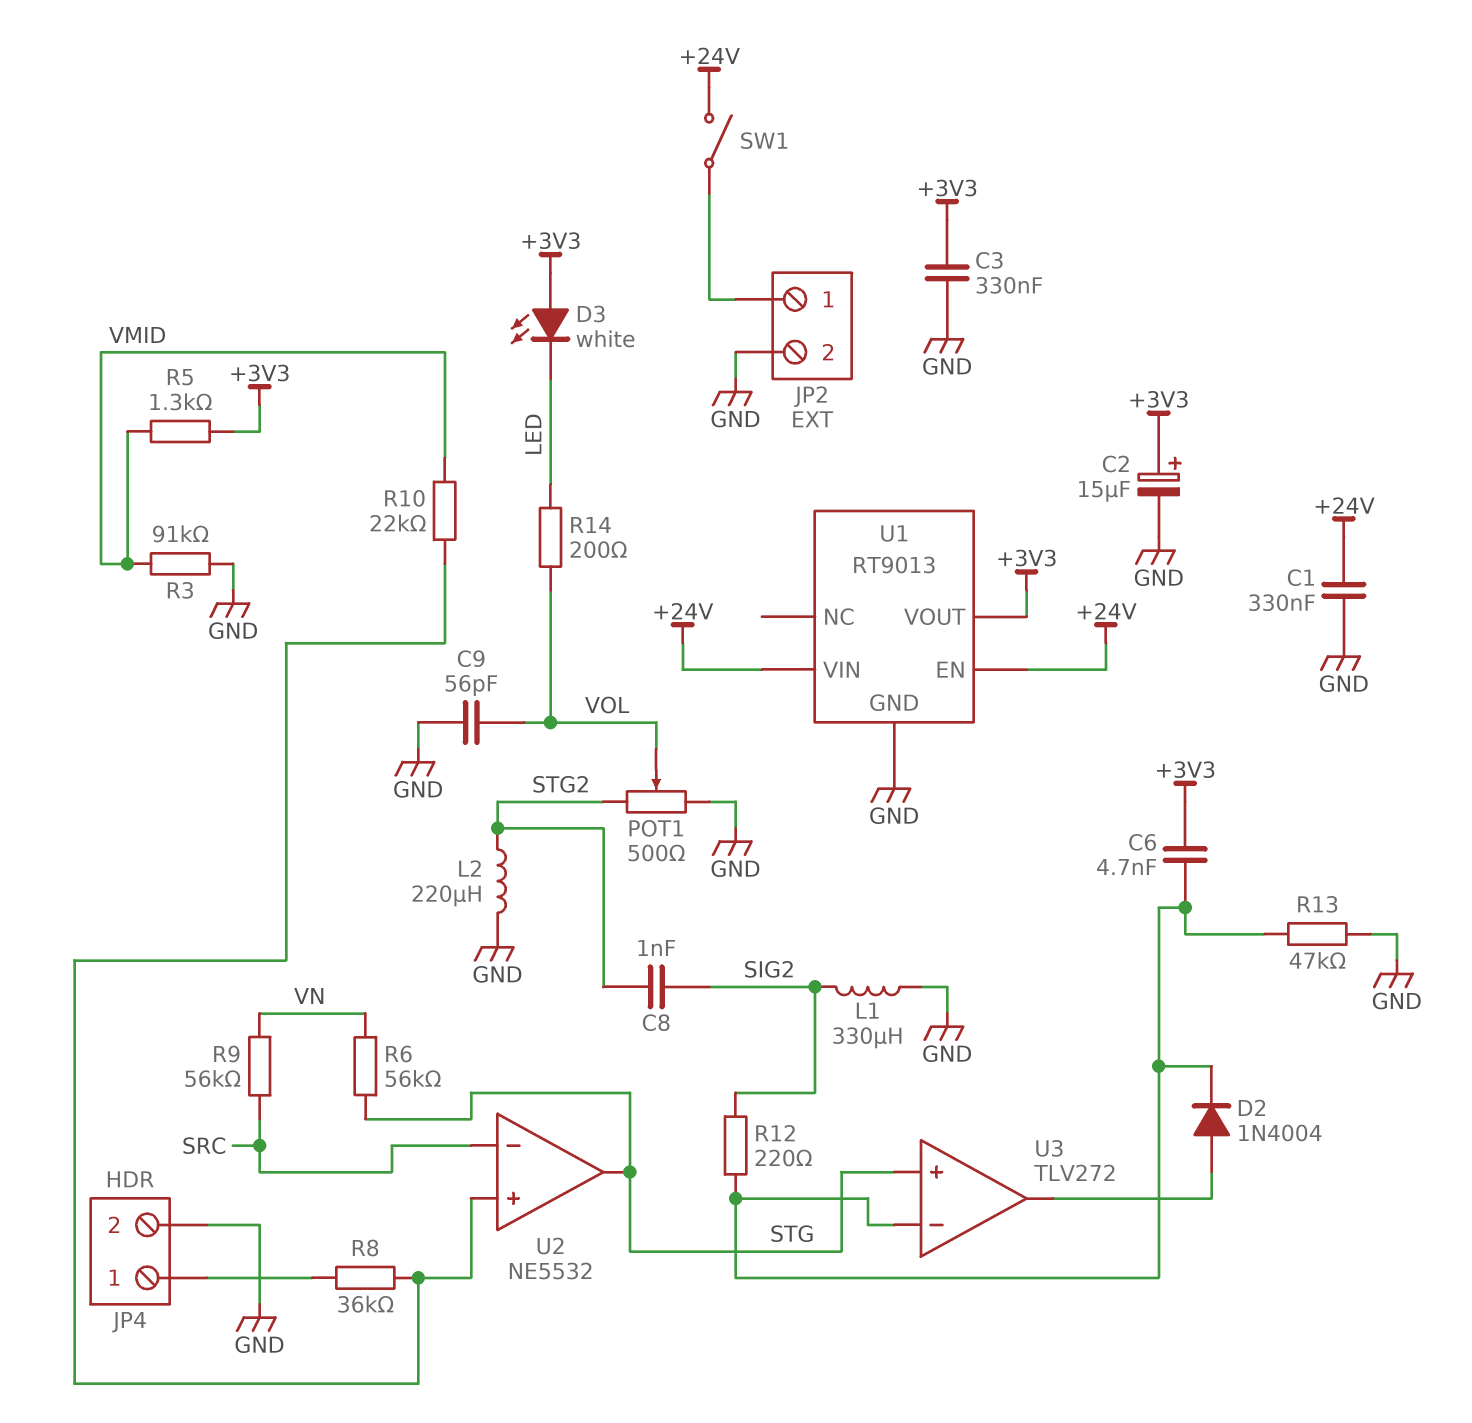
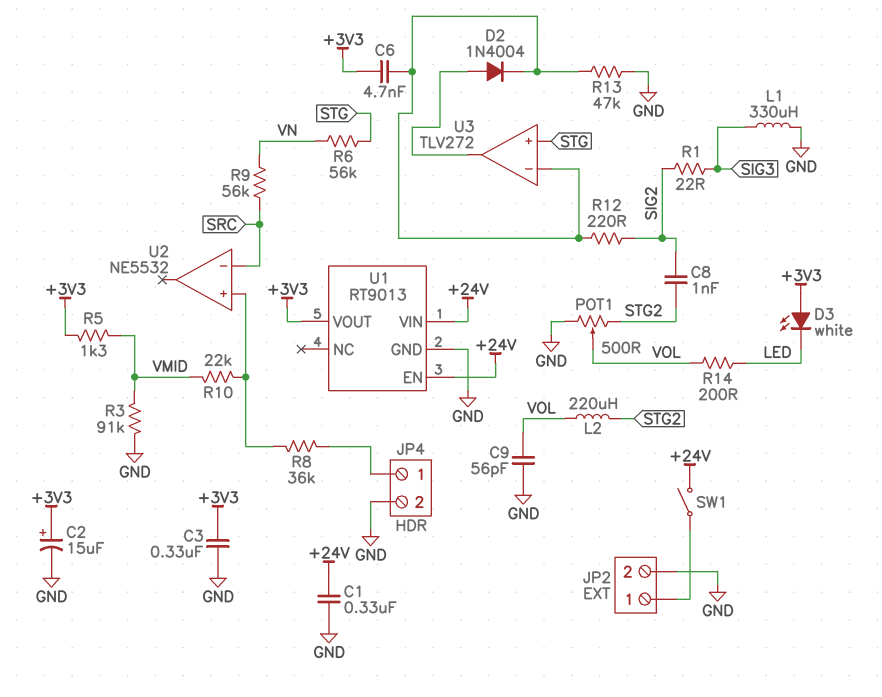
L1: 330uH (GND, SIG2) -> 330uH (GND, SIG3)
L2: 220uH (GND, STG2) -> 220uH (STG2, VOL)
R1: none -> 22 (SIG2, SIG3)
U2 pin out: STG -> none

